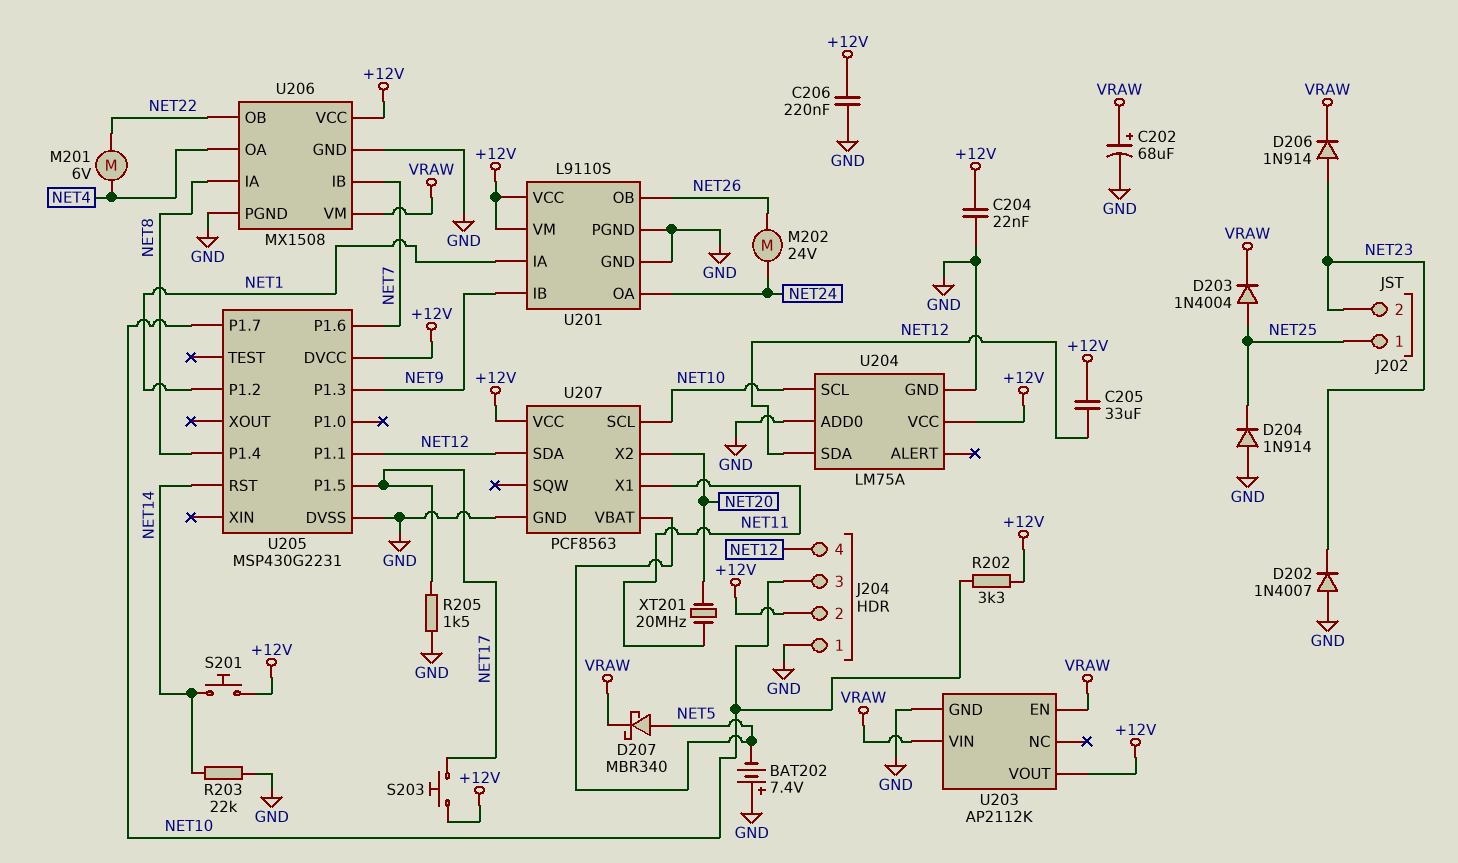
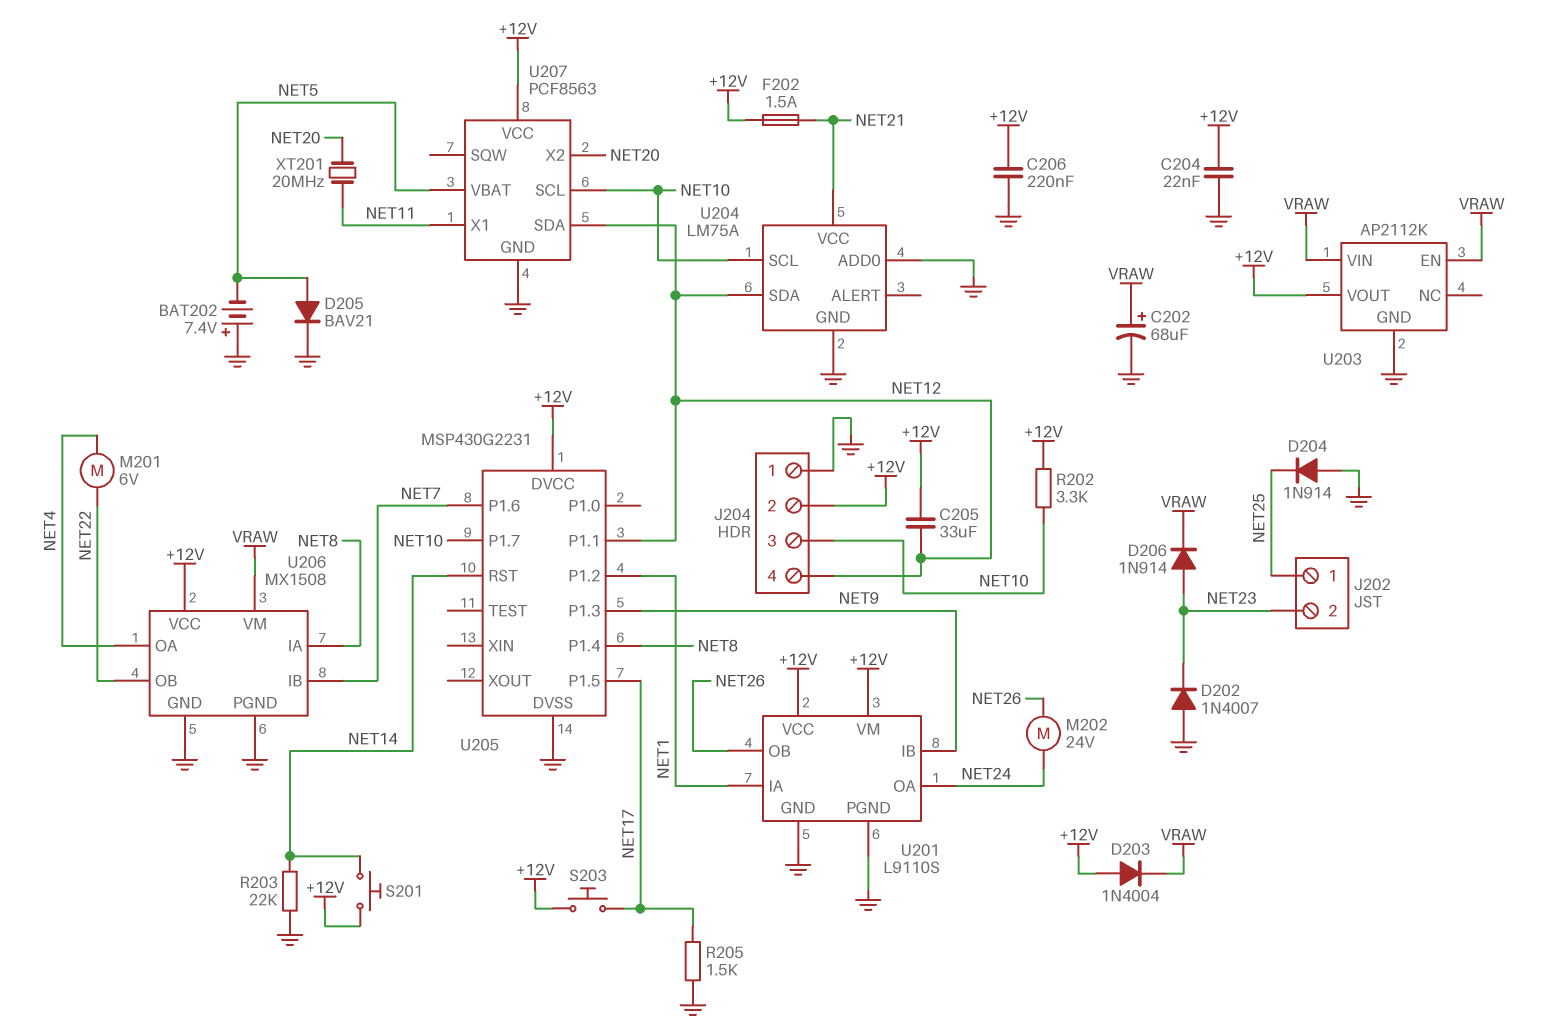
D203: diode 1N4004 (A NET25, K VRAW) -> diode 1N4004 (A +12V, K VRAW)
D205: none -> diode BAV21 (A NET5, K GND)
D207: schottky MBR340 (A NET5, K VRAW) -> none
F202: none -> 1.5A (+12V, NET21)
U204 pin VCC: +12V -> NET21

